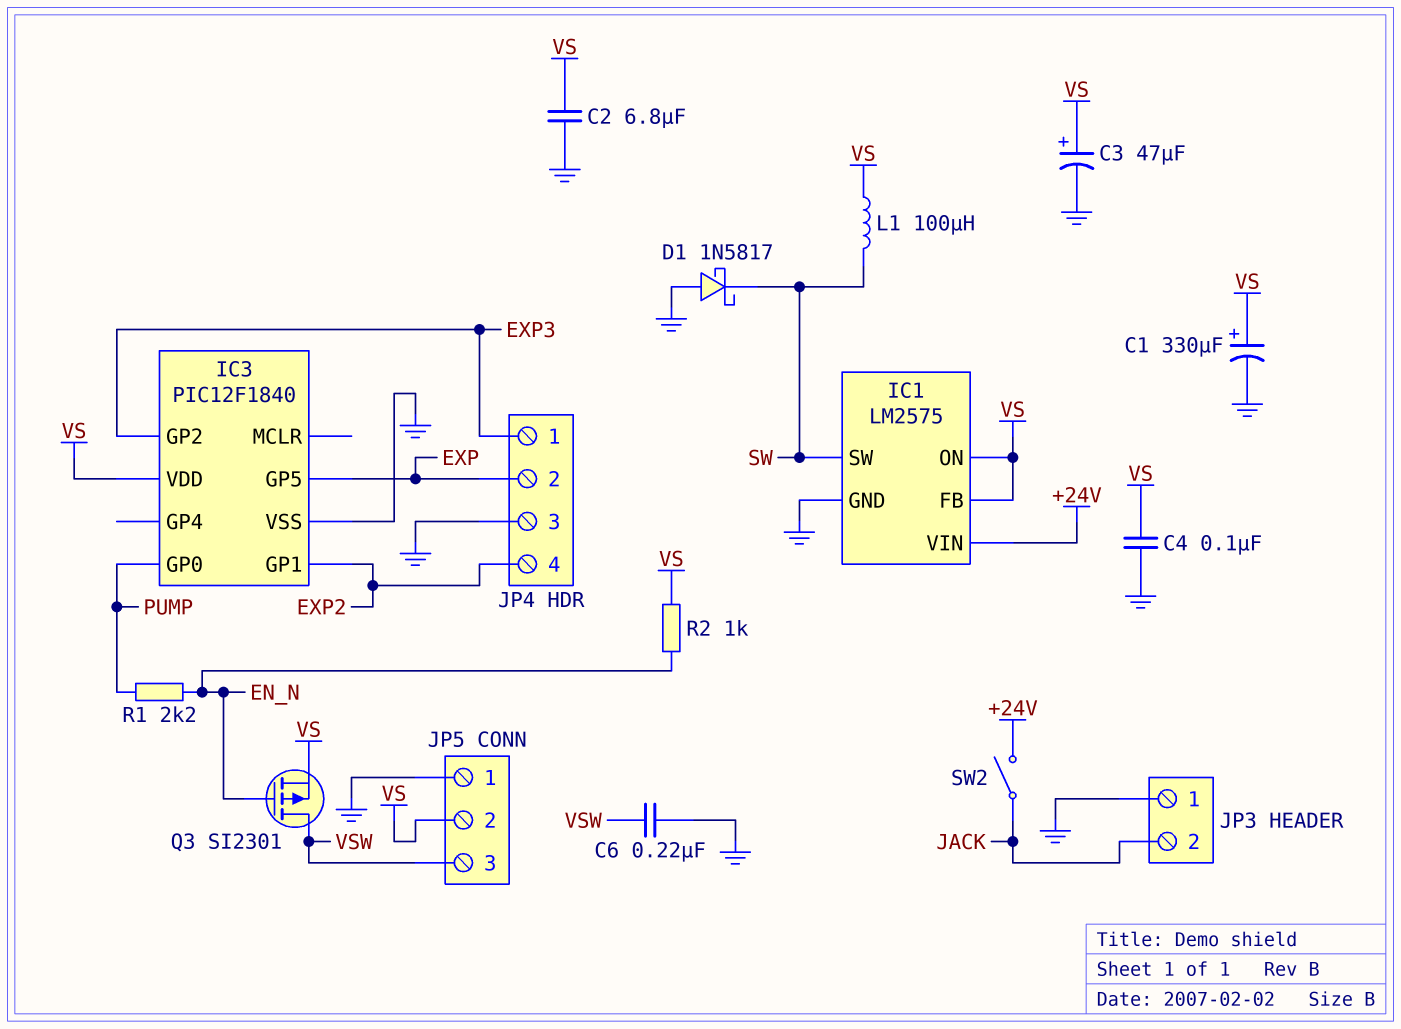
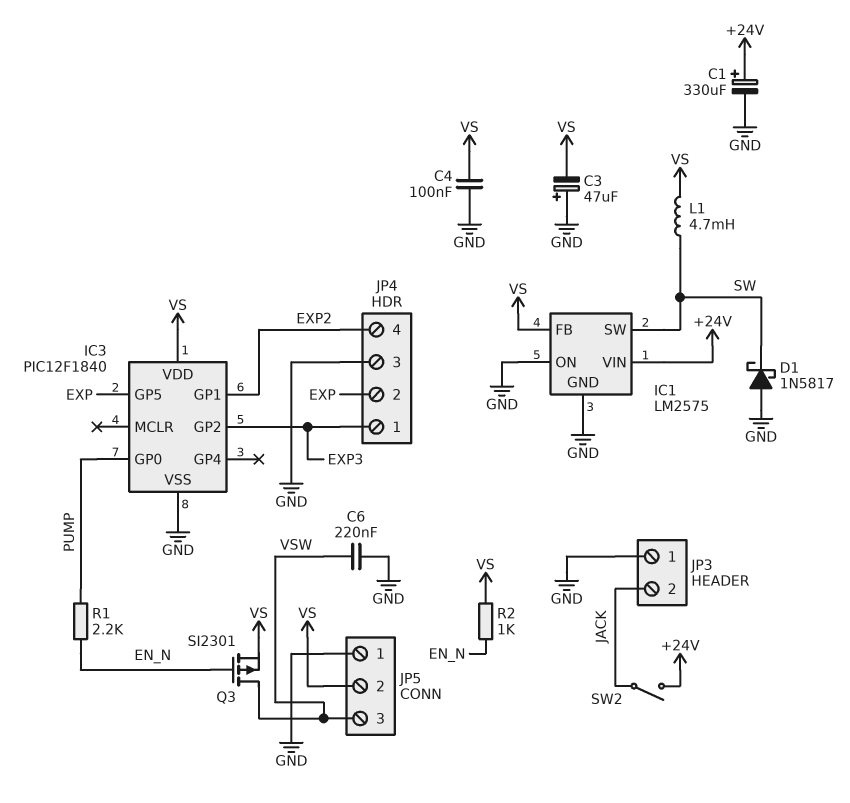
C1: 330uF (plus VS, minus GND) -> 330uF (plus +24V, minus GND)
C2: 6.8uF (GND, VS) -> none
C3: 47uF (plus VS, minus GND) -> 47uF (plus GND, minus VS)
IC1 pin ON: VS -> GND
L1: 100uH (SW, VS) -> 4.7mH (SW, VS)

